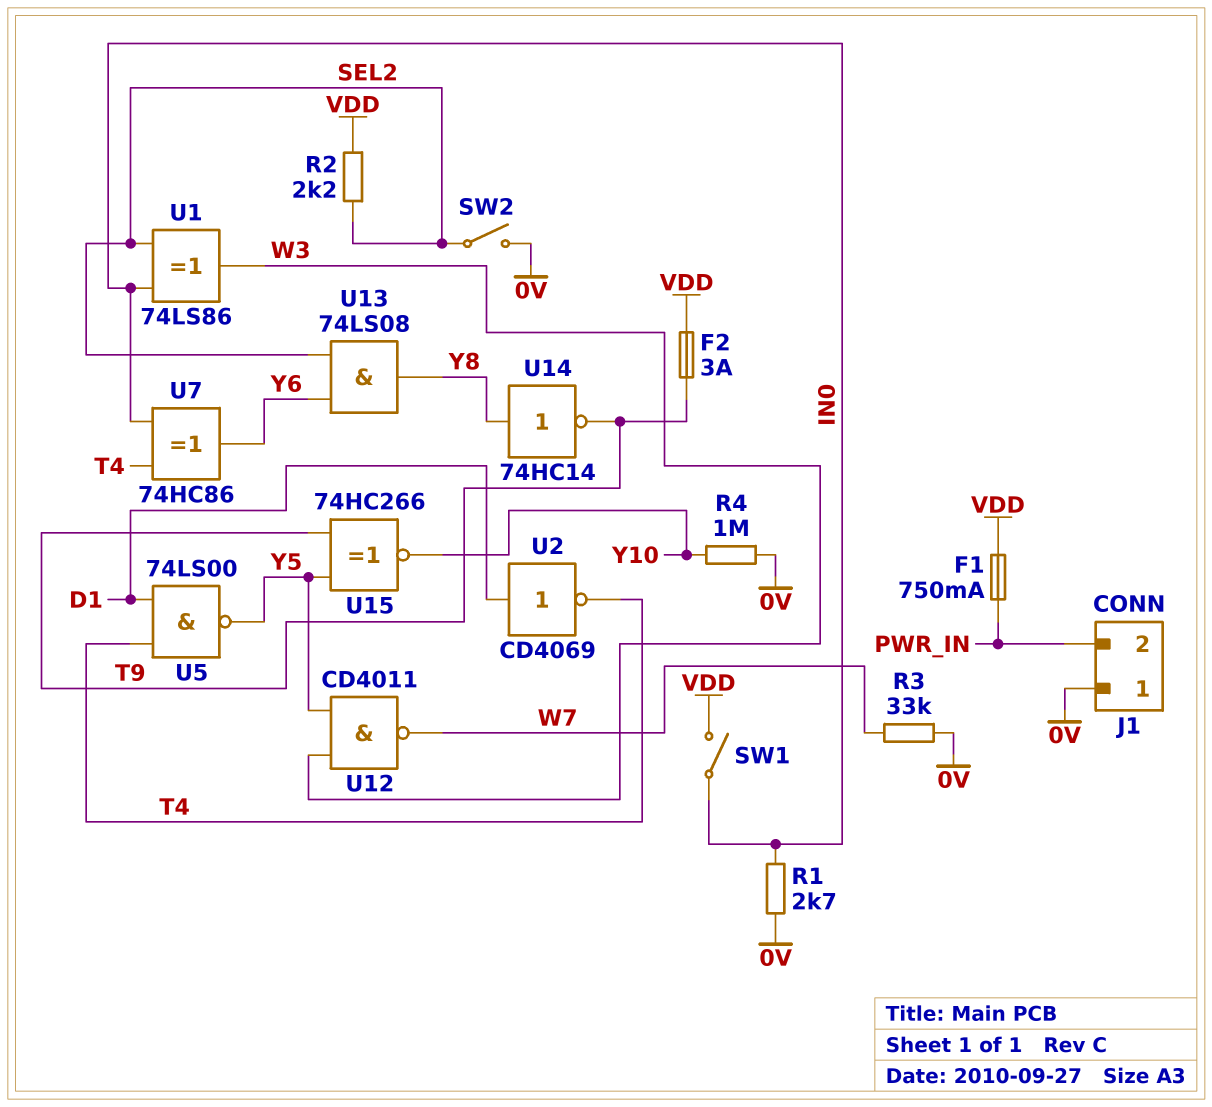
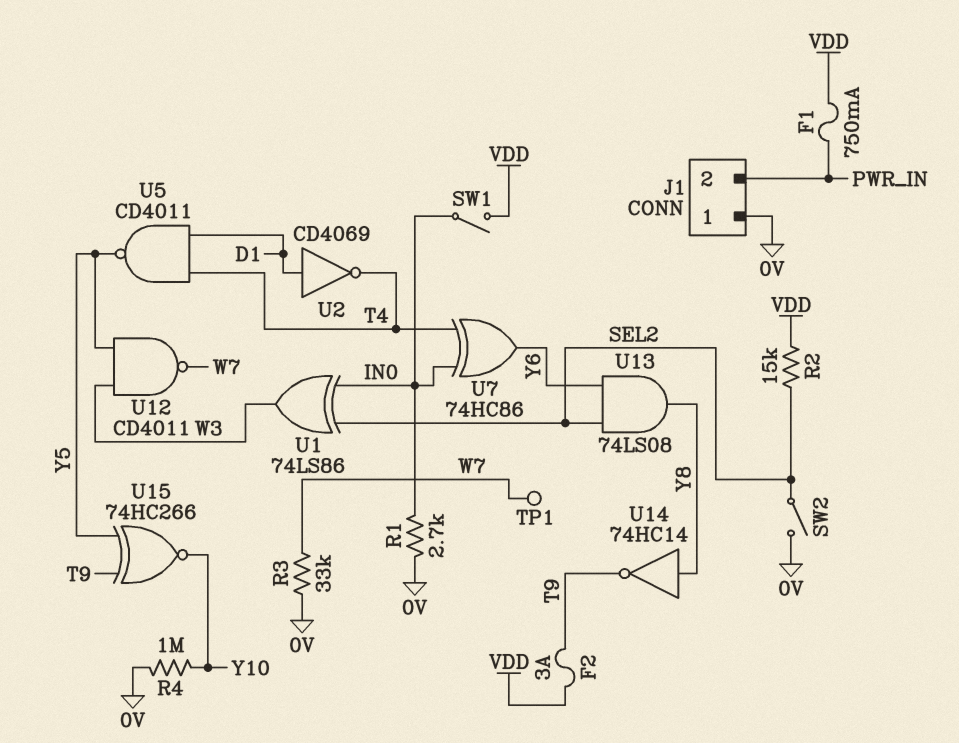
R2: 2.2k (SEL2, VDD) -> 15k (SEL2, VDD)
TP1: none -> test point (W7)
U5: NAND 74LS00 (in D1, in T4, out Y5) -> NAND CD4011 (in D1, in T4, out Y5)

